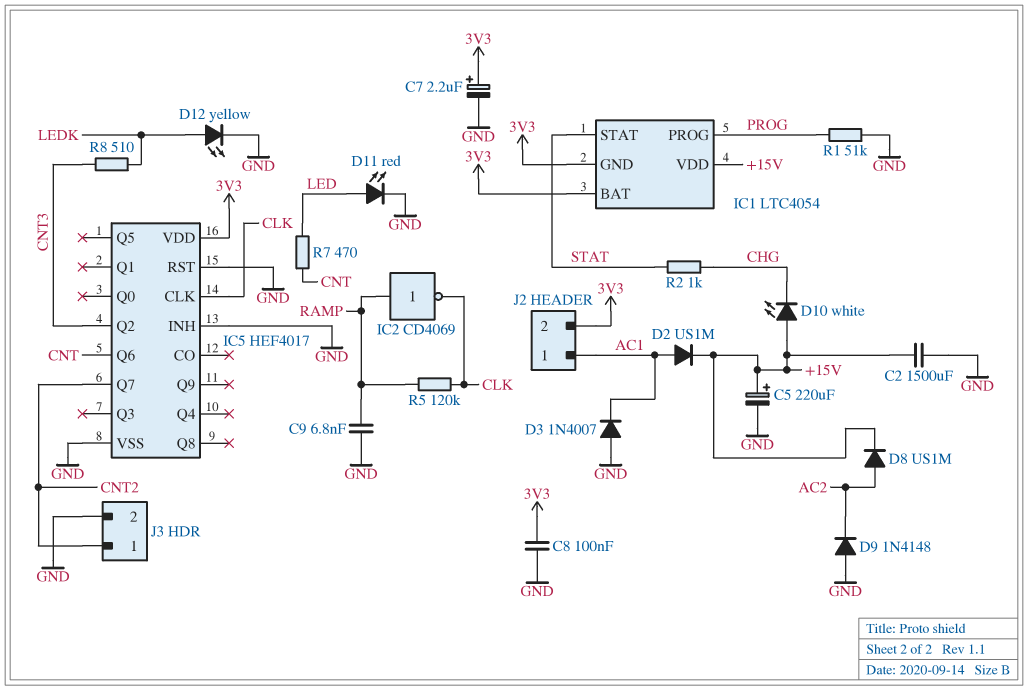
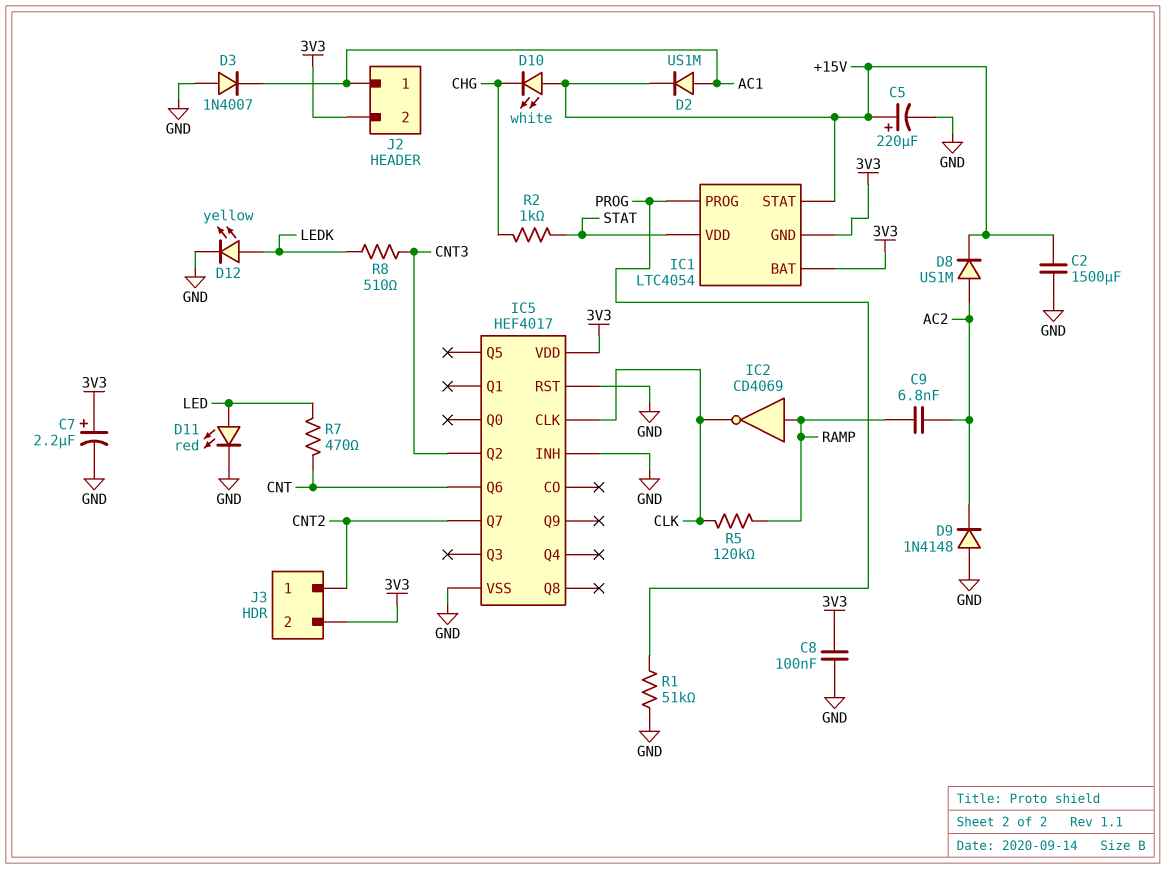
C9: 6.8nF (GND, RAMP) -> 6.8nF (AC2, RAMP)
IC1 pin STAT: STAT -> +15V
IC1 pin VDD: +15V -> STAT
J3 pin 2: GND -> 3V3

